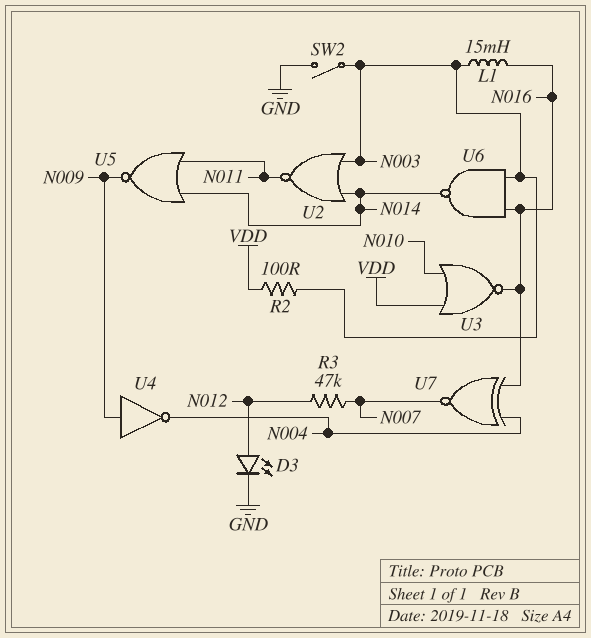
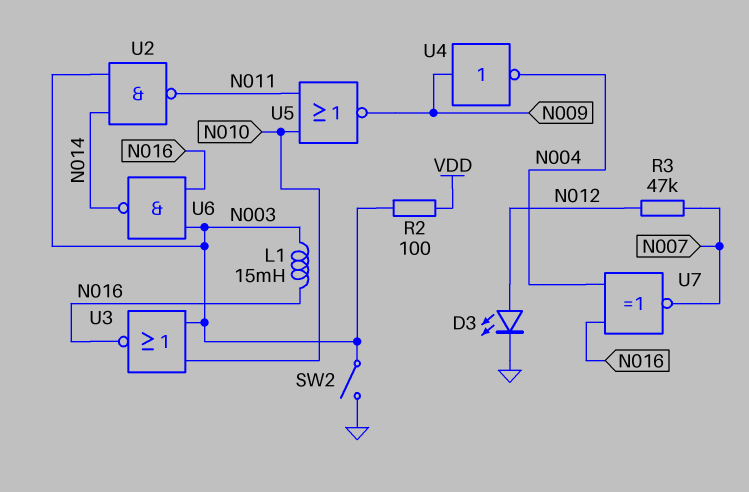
U2: NOR (in N003, in N014, out N011) -> NAND (in N003, in N014, out N011)
U3: NOR (in N010, in VDD, out N016) -> NOR (in N003, in N010, out N016)
U5: NOR (in N011, in N014, out N009) -> NOR (in N010, in N011, out N009)

